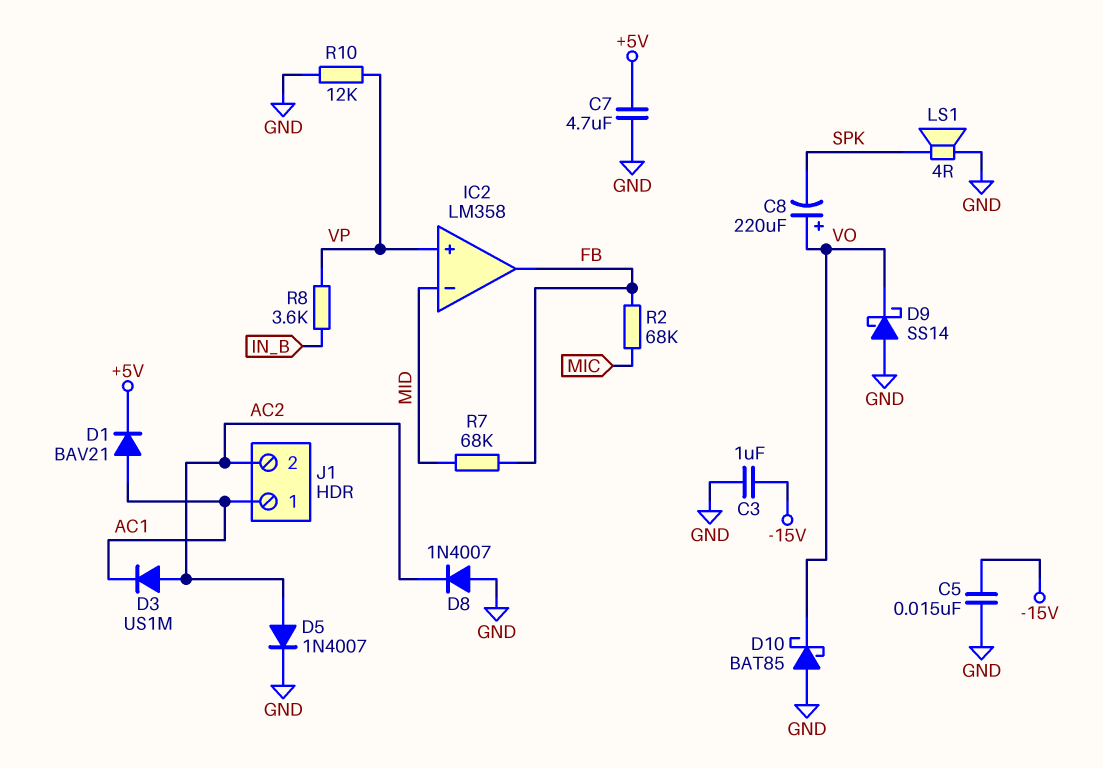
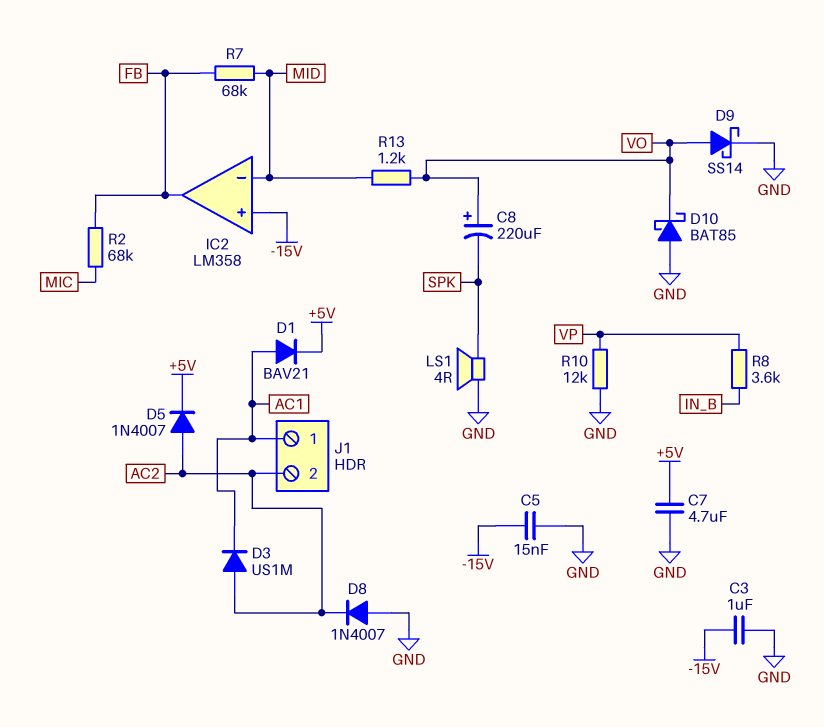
D5: diode 1N4007 (A AC2, K GND) -> diode 1N4007 (A AC2, K +5V)
D9: schottky SS14 (A GND, K VO) -> schottky SS14 (A VO, K GND)
IC2 pin in+: VP -> -15V
R13: none -> 1.2k (MID, VO)

